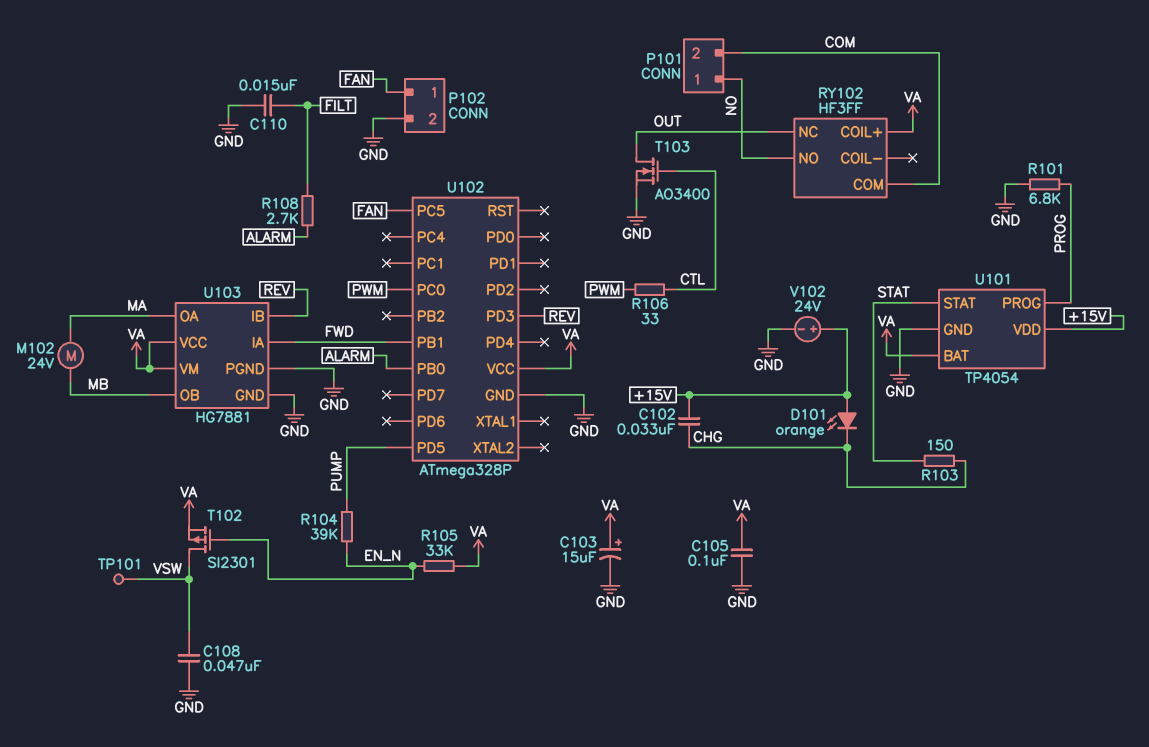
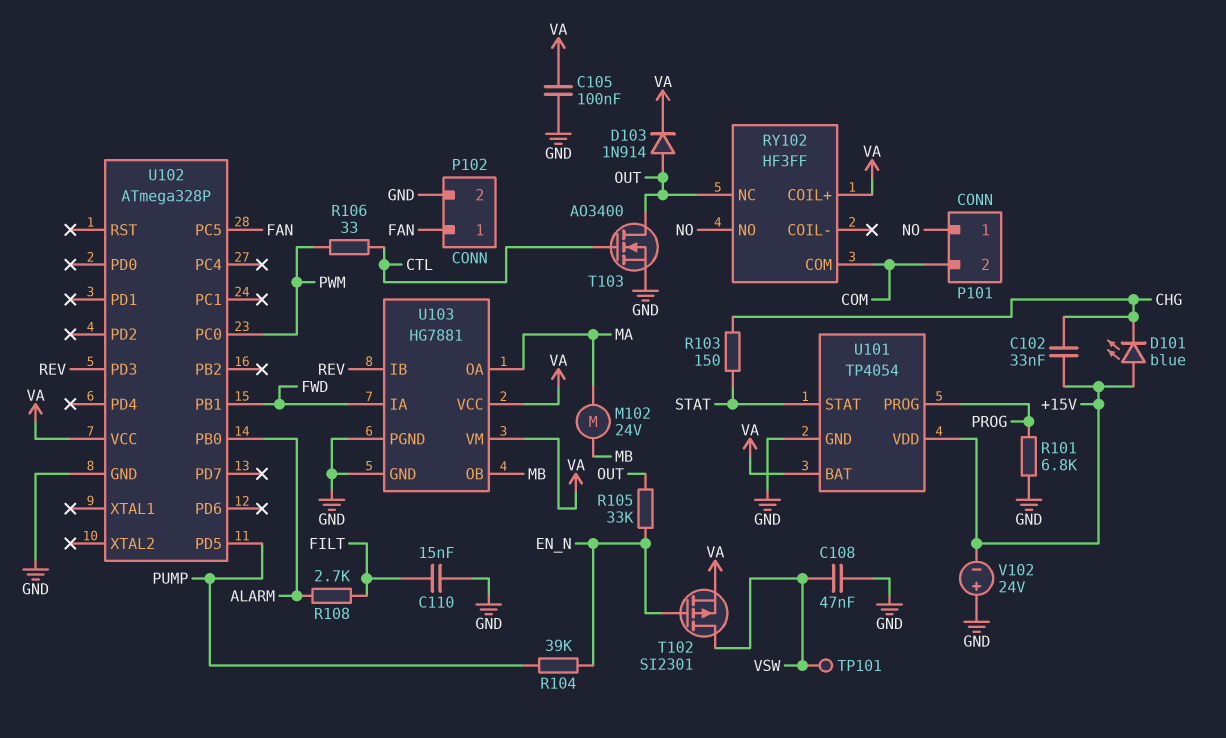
C103: 15uF (plus VA, minus GND) -> none
D101: LED orange (A +15V, K CHG) -> LED blue (A +15V, K CHG)
D103: none -> diode 1N914 (A OUT, K VA)
R105: 33k (EN_N, VA) -> 33k (EN_N, OUT)
V102: 24V (plus +15V, minus GND) -> 24V (plus GND, minus +15V)

